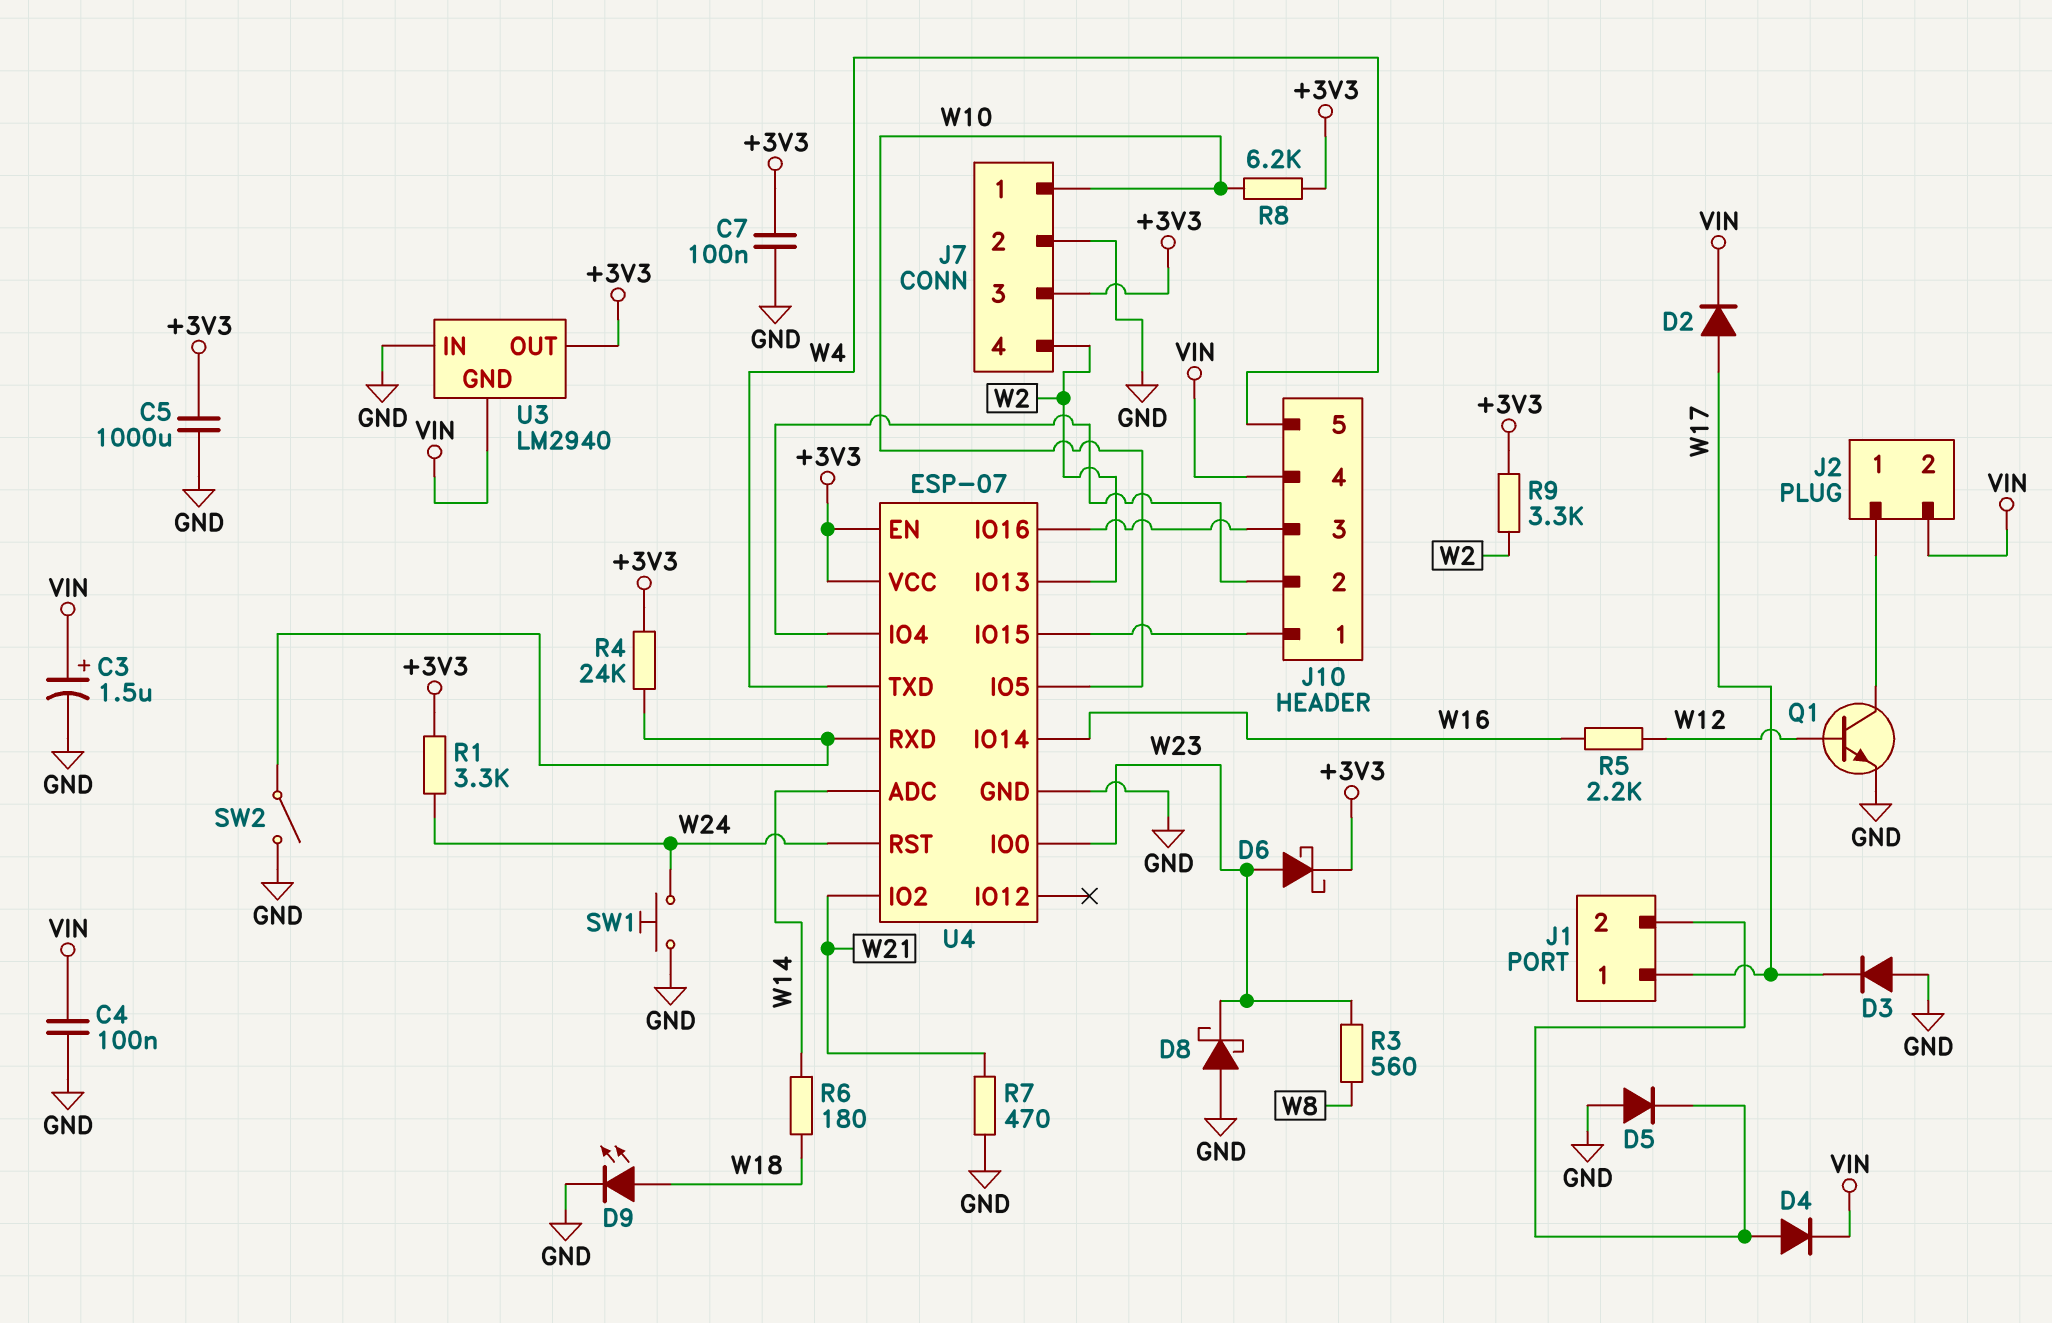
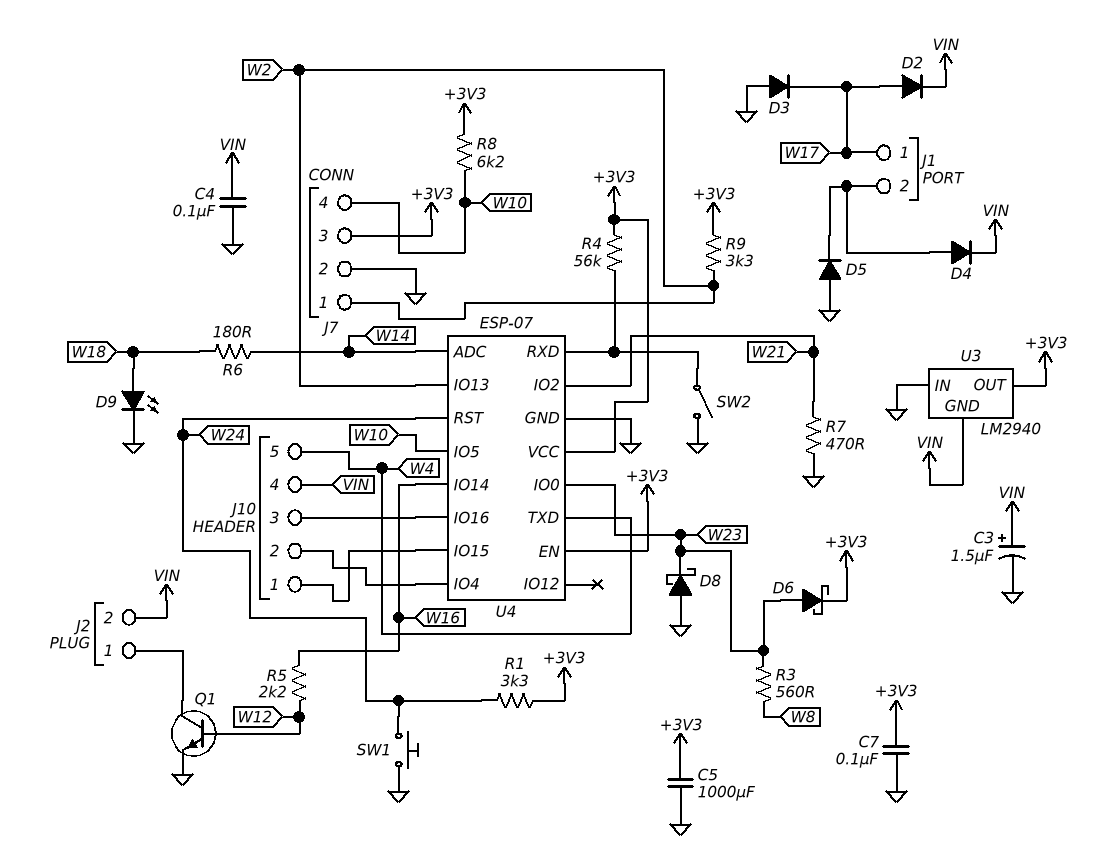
J7 pin 1: W10 -> W2
J7 pin 4: W2 -> W10
R4: 24k (+3V3, U4/RXD) -> 56k (+3V3, U4/RXD)

